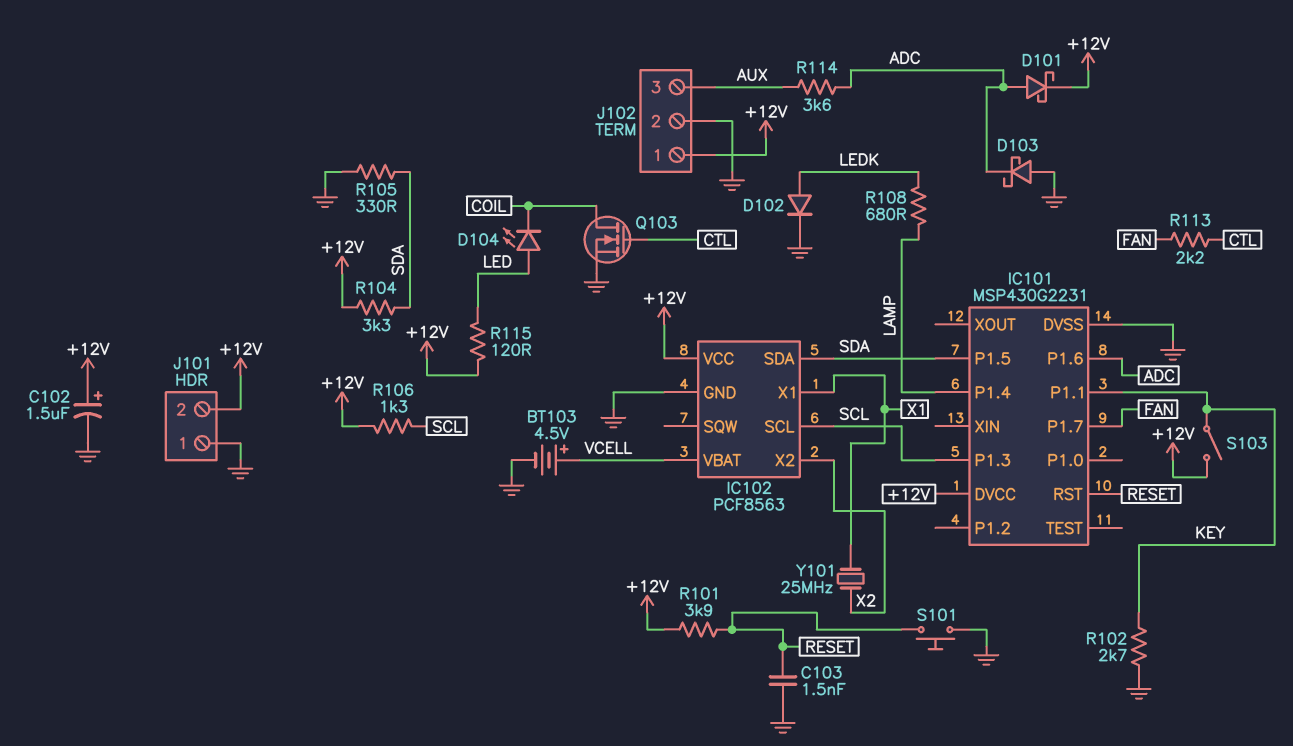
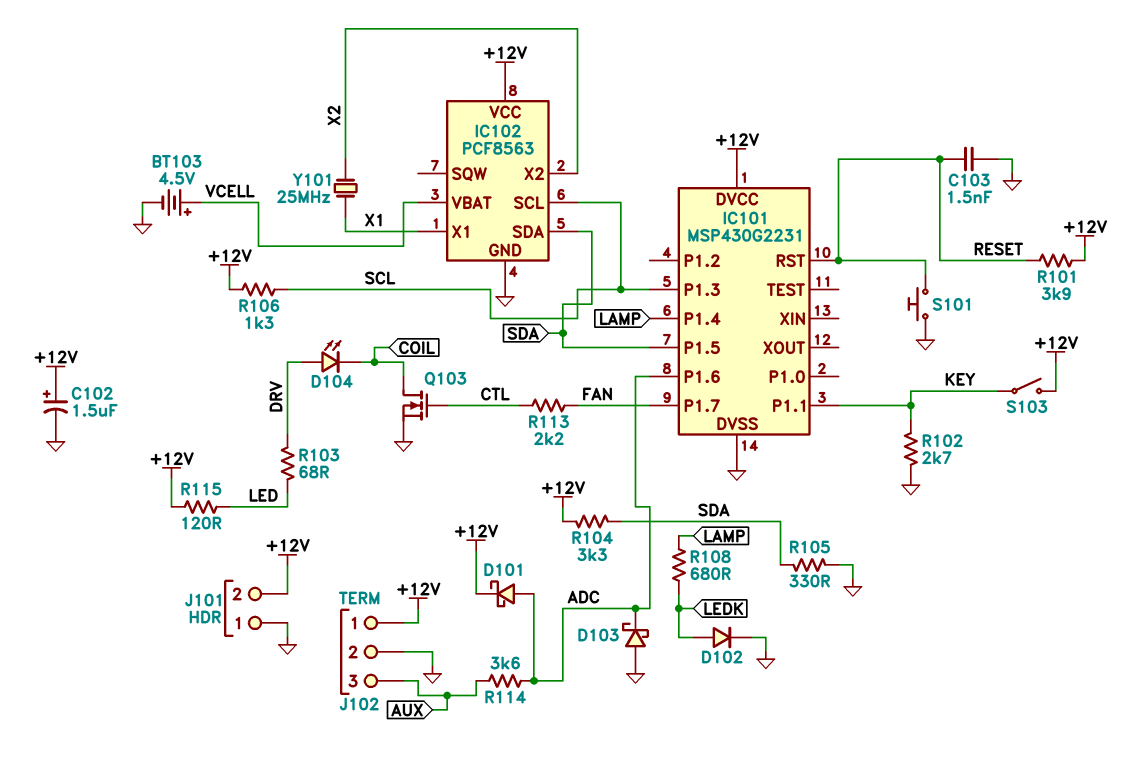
D104: LED (A LED, K COIL) -> LED (A DRV, K COIL)
R103: none -> 68 (DRV, LED)

